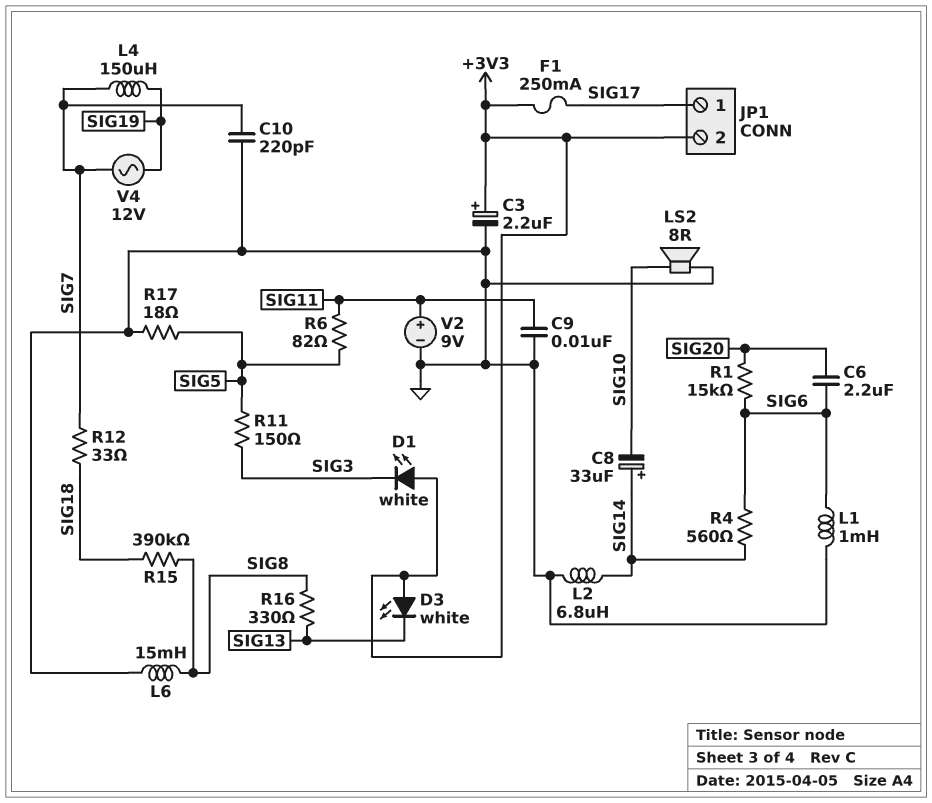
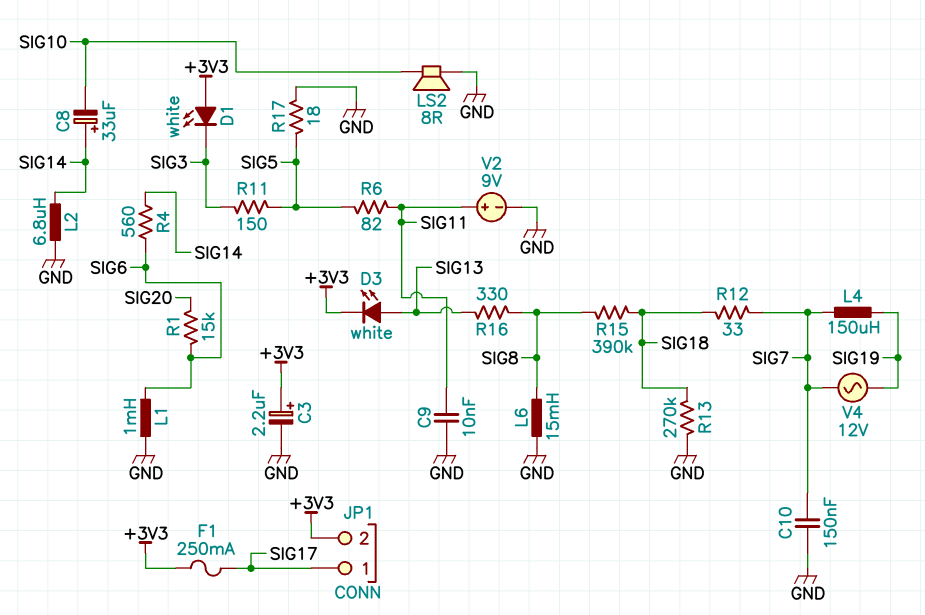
C6: 2.2uF (SIG6, SIG20) -> none
C10: 220pF (GND, SIG7) -> 150nF (GND, SIG7)
D3: LED white (A +3V3, K SIG13) -> LED white (A SIG13, K +3V3)
R13: none -> 270k (GND, SIG18)

